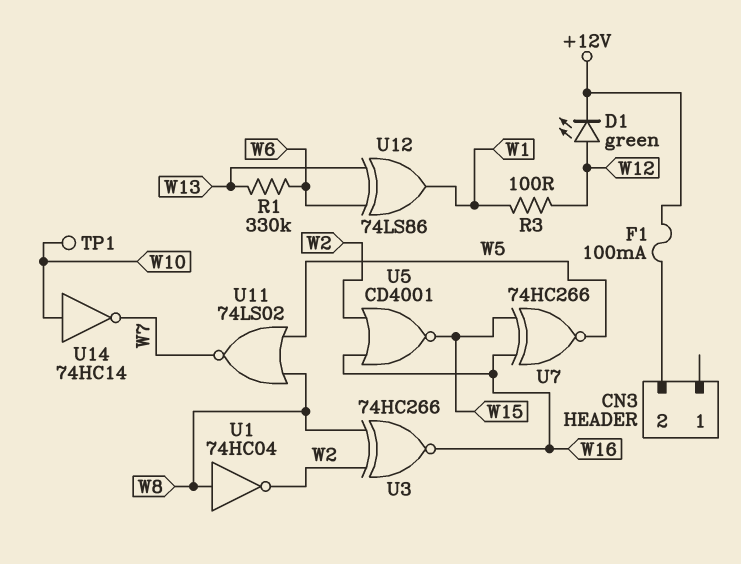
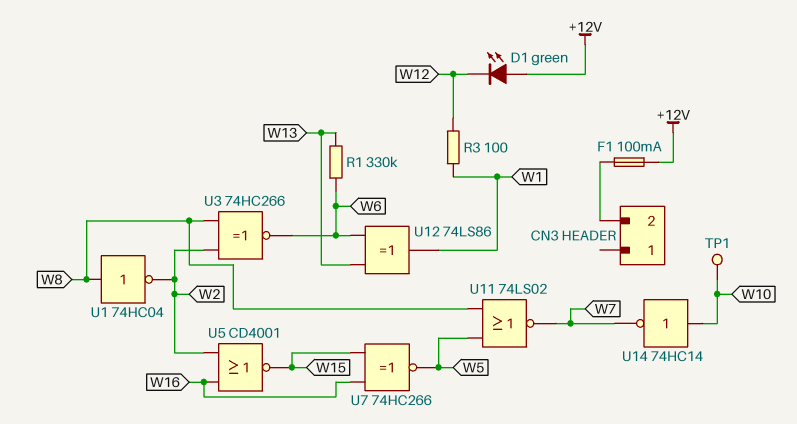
D1: LED green (A W12, K +12V) -> LED green (A +12V, K W12)
U3: XNOR 74HC266 (in W2, in W8, out W16) -> XNOR 74HC266 (in W2, in W8, out W6)

